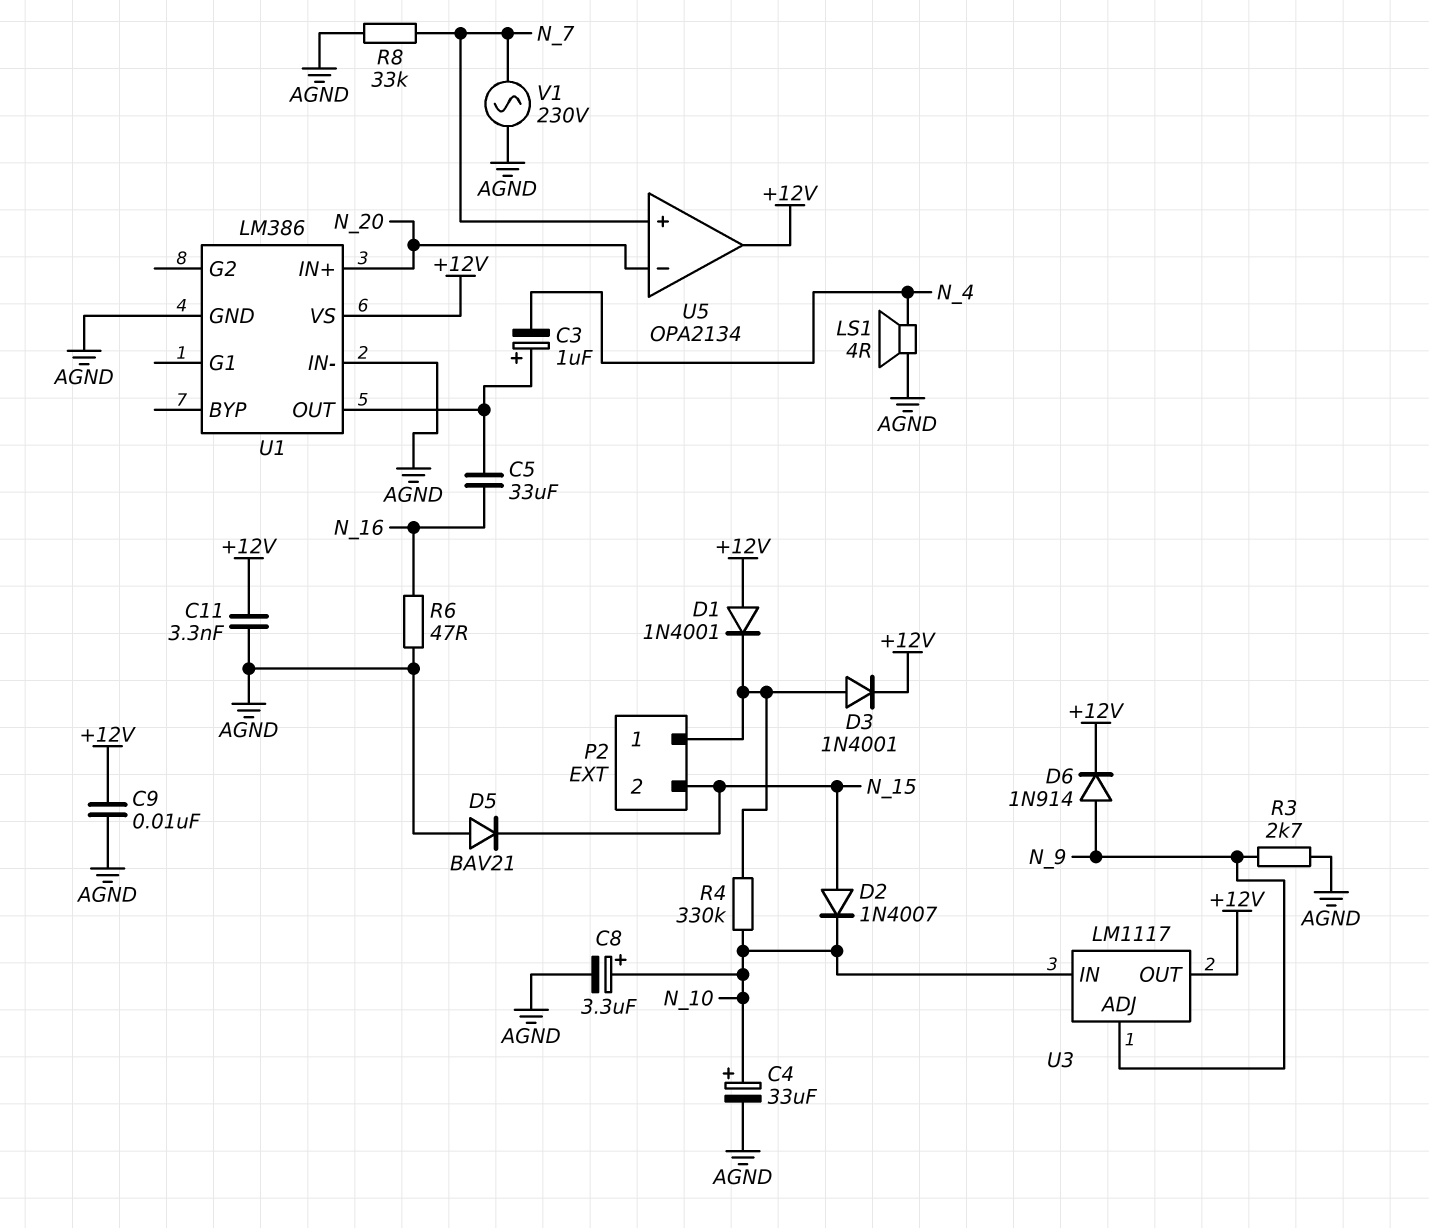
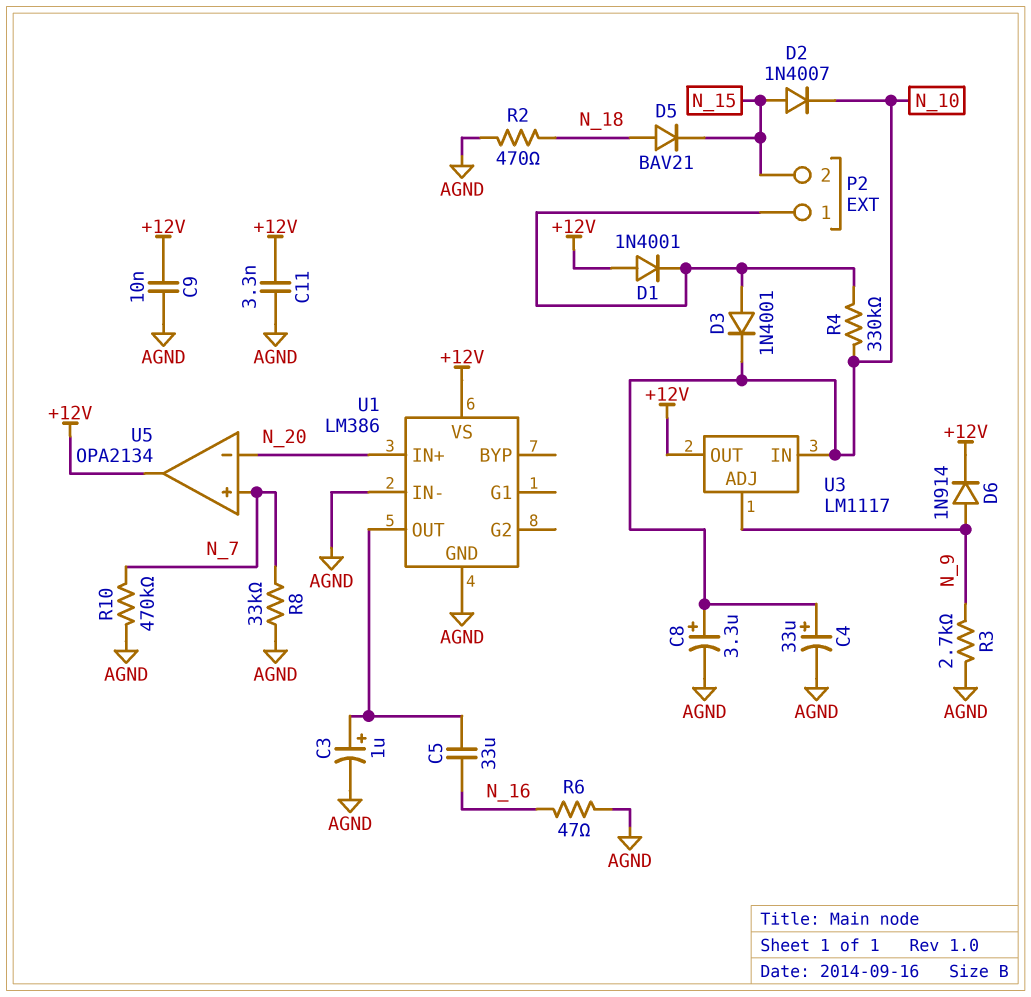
C3: 1uF (plus U1/OUT, minus N_4) -> 1uF (plus U1/OUT, minus AGND)
D3: diode 1N4001 (A P2/1, K +12V) -> diode 1N4001 (A P2/1, K N_10)
D5: diode BAV21 (A AGND, K N_15) -> diode BAV21 (A N_18, K N_15)
LS1: speaker 4R (AGND, N_4) -> none
R2: none -> 470 (AGND, N_18)
R10: none -> 470k (AGND, N_7)
V1: AC 230V (AGND, N_7) -> none

